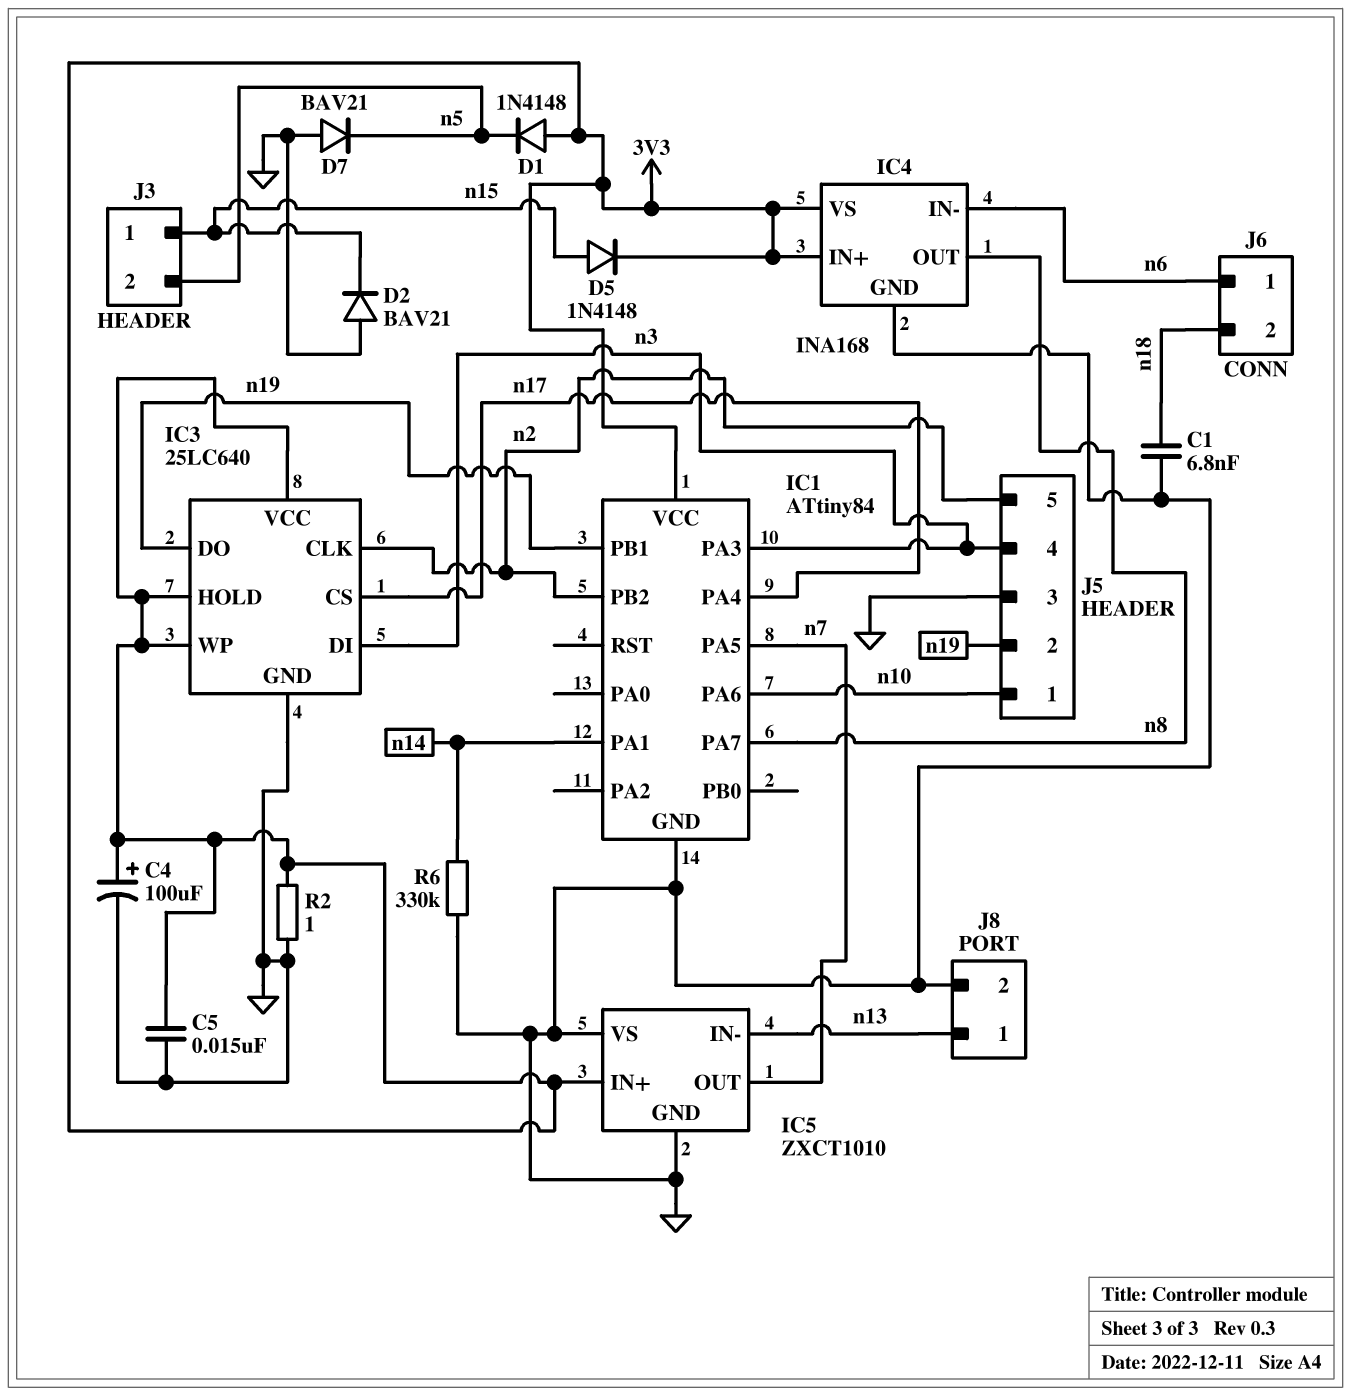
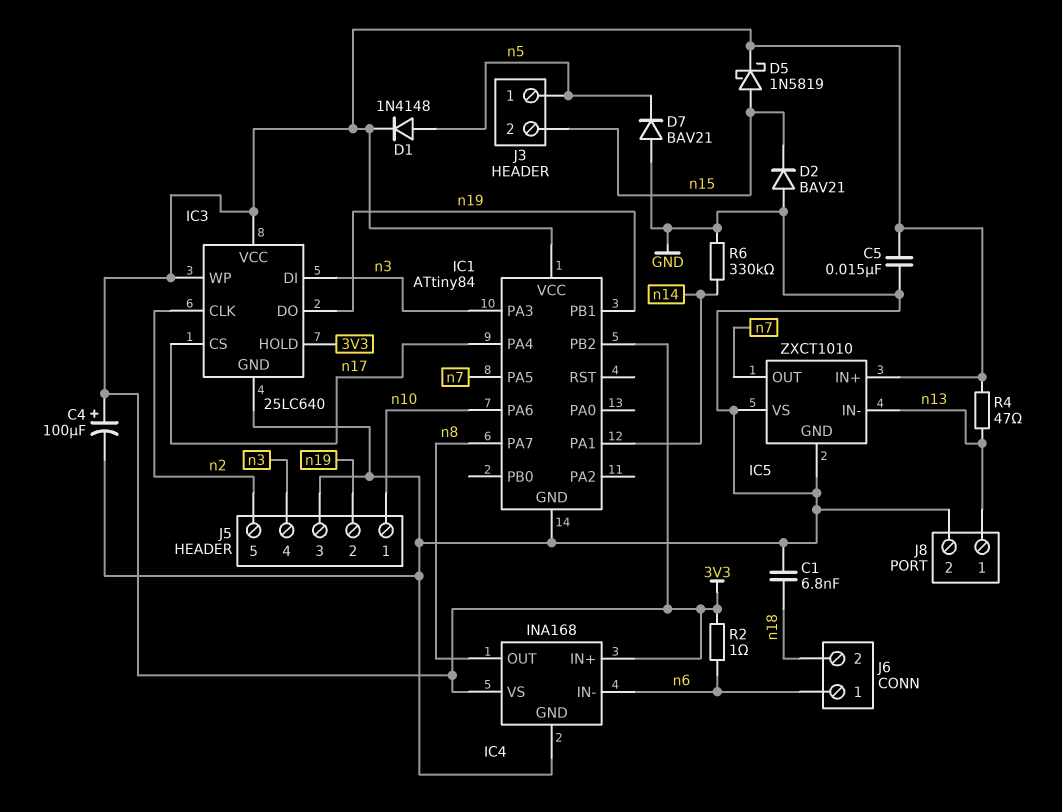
D1: diode 1N4148 (A 3V3, K n5) -> diode 1N4148 (A n5, K 3V3)
D5: diode 1N4148 (A n15, K 3V3) -> schottky 1N5819 (A n15, K 3V3)
IC1 pin PB2: n2 -> 3V3
J3 pin 1: n15 -> n5
J3 pin 2: n5 -> n15
R2: 1 (3V3, GND) -> 1 (3V3, n6)
R4: none -> 47 (3V3, n13)

